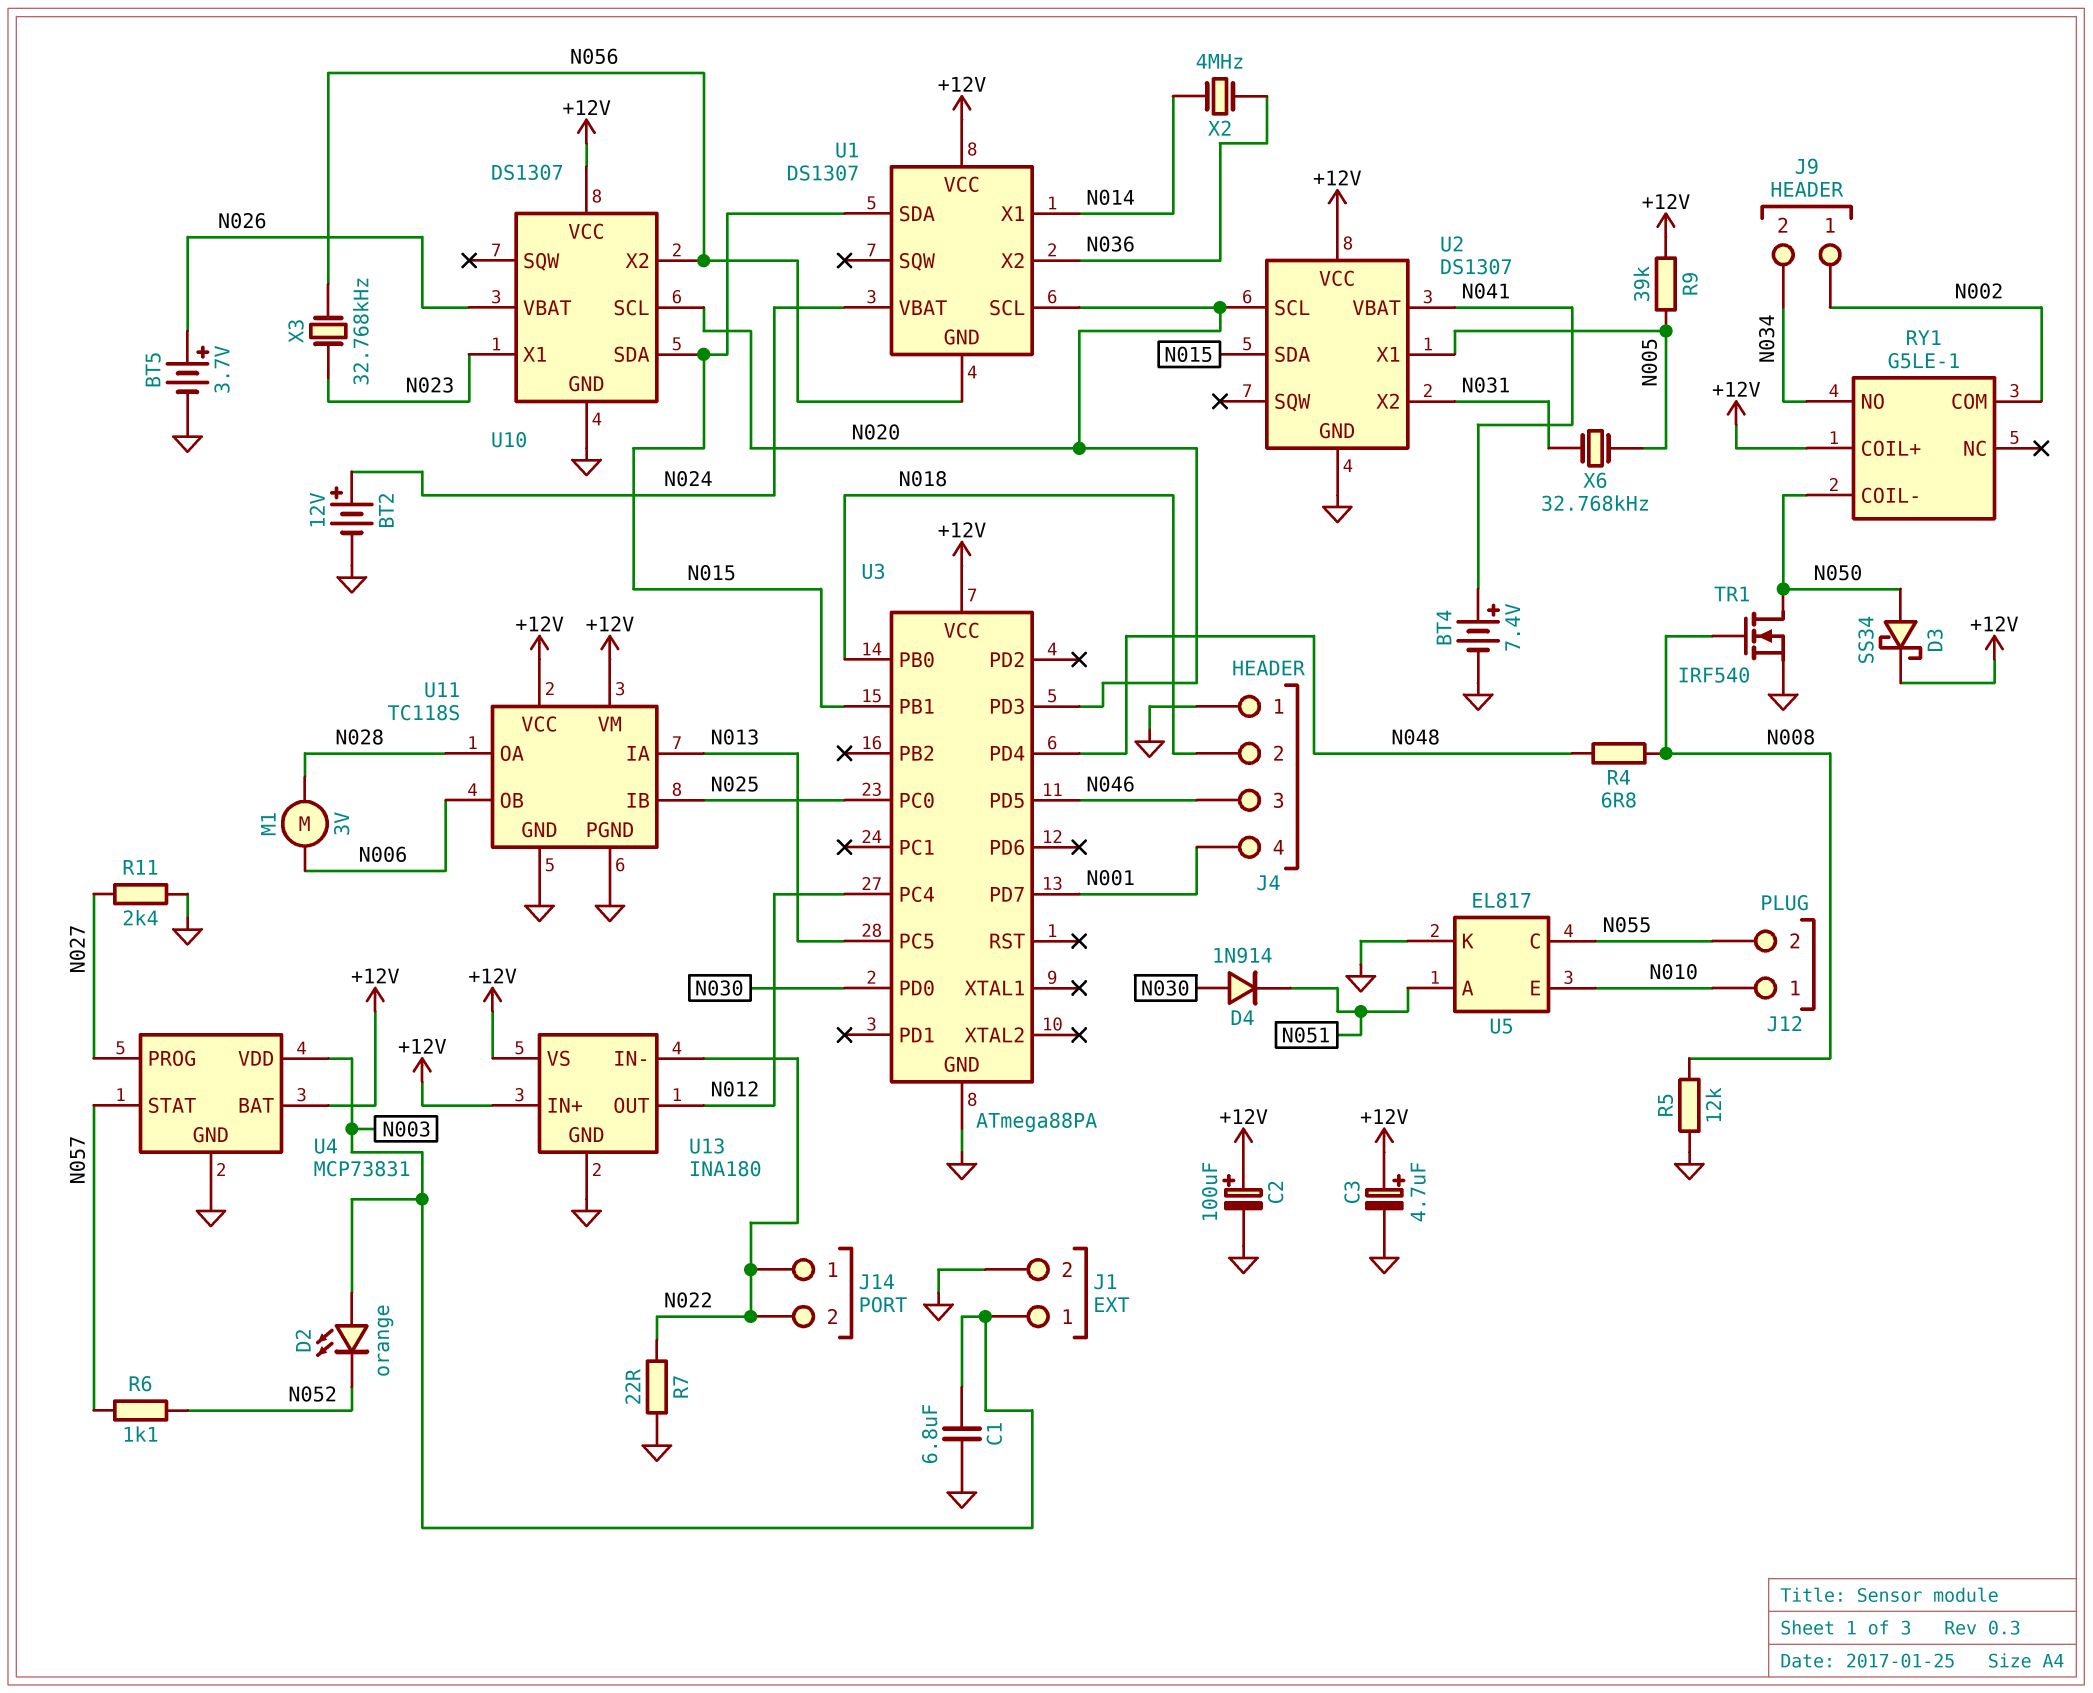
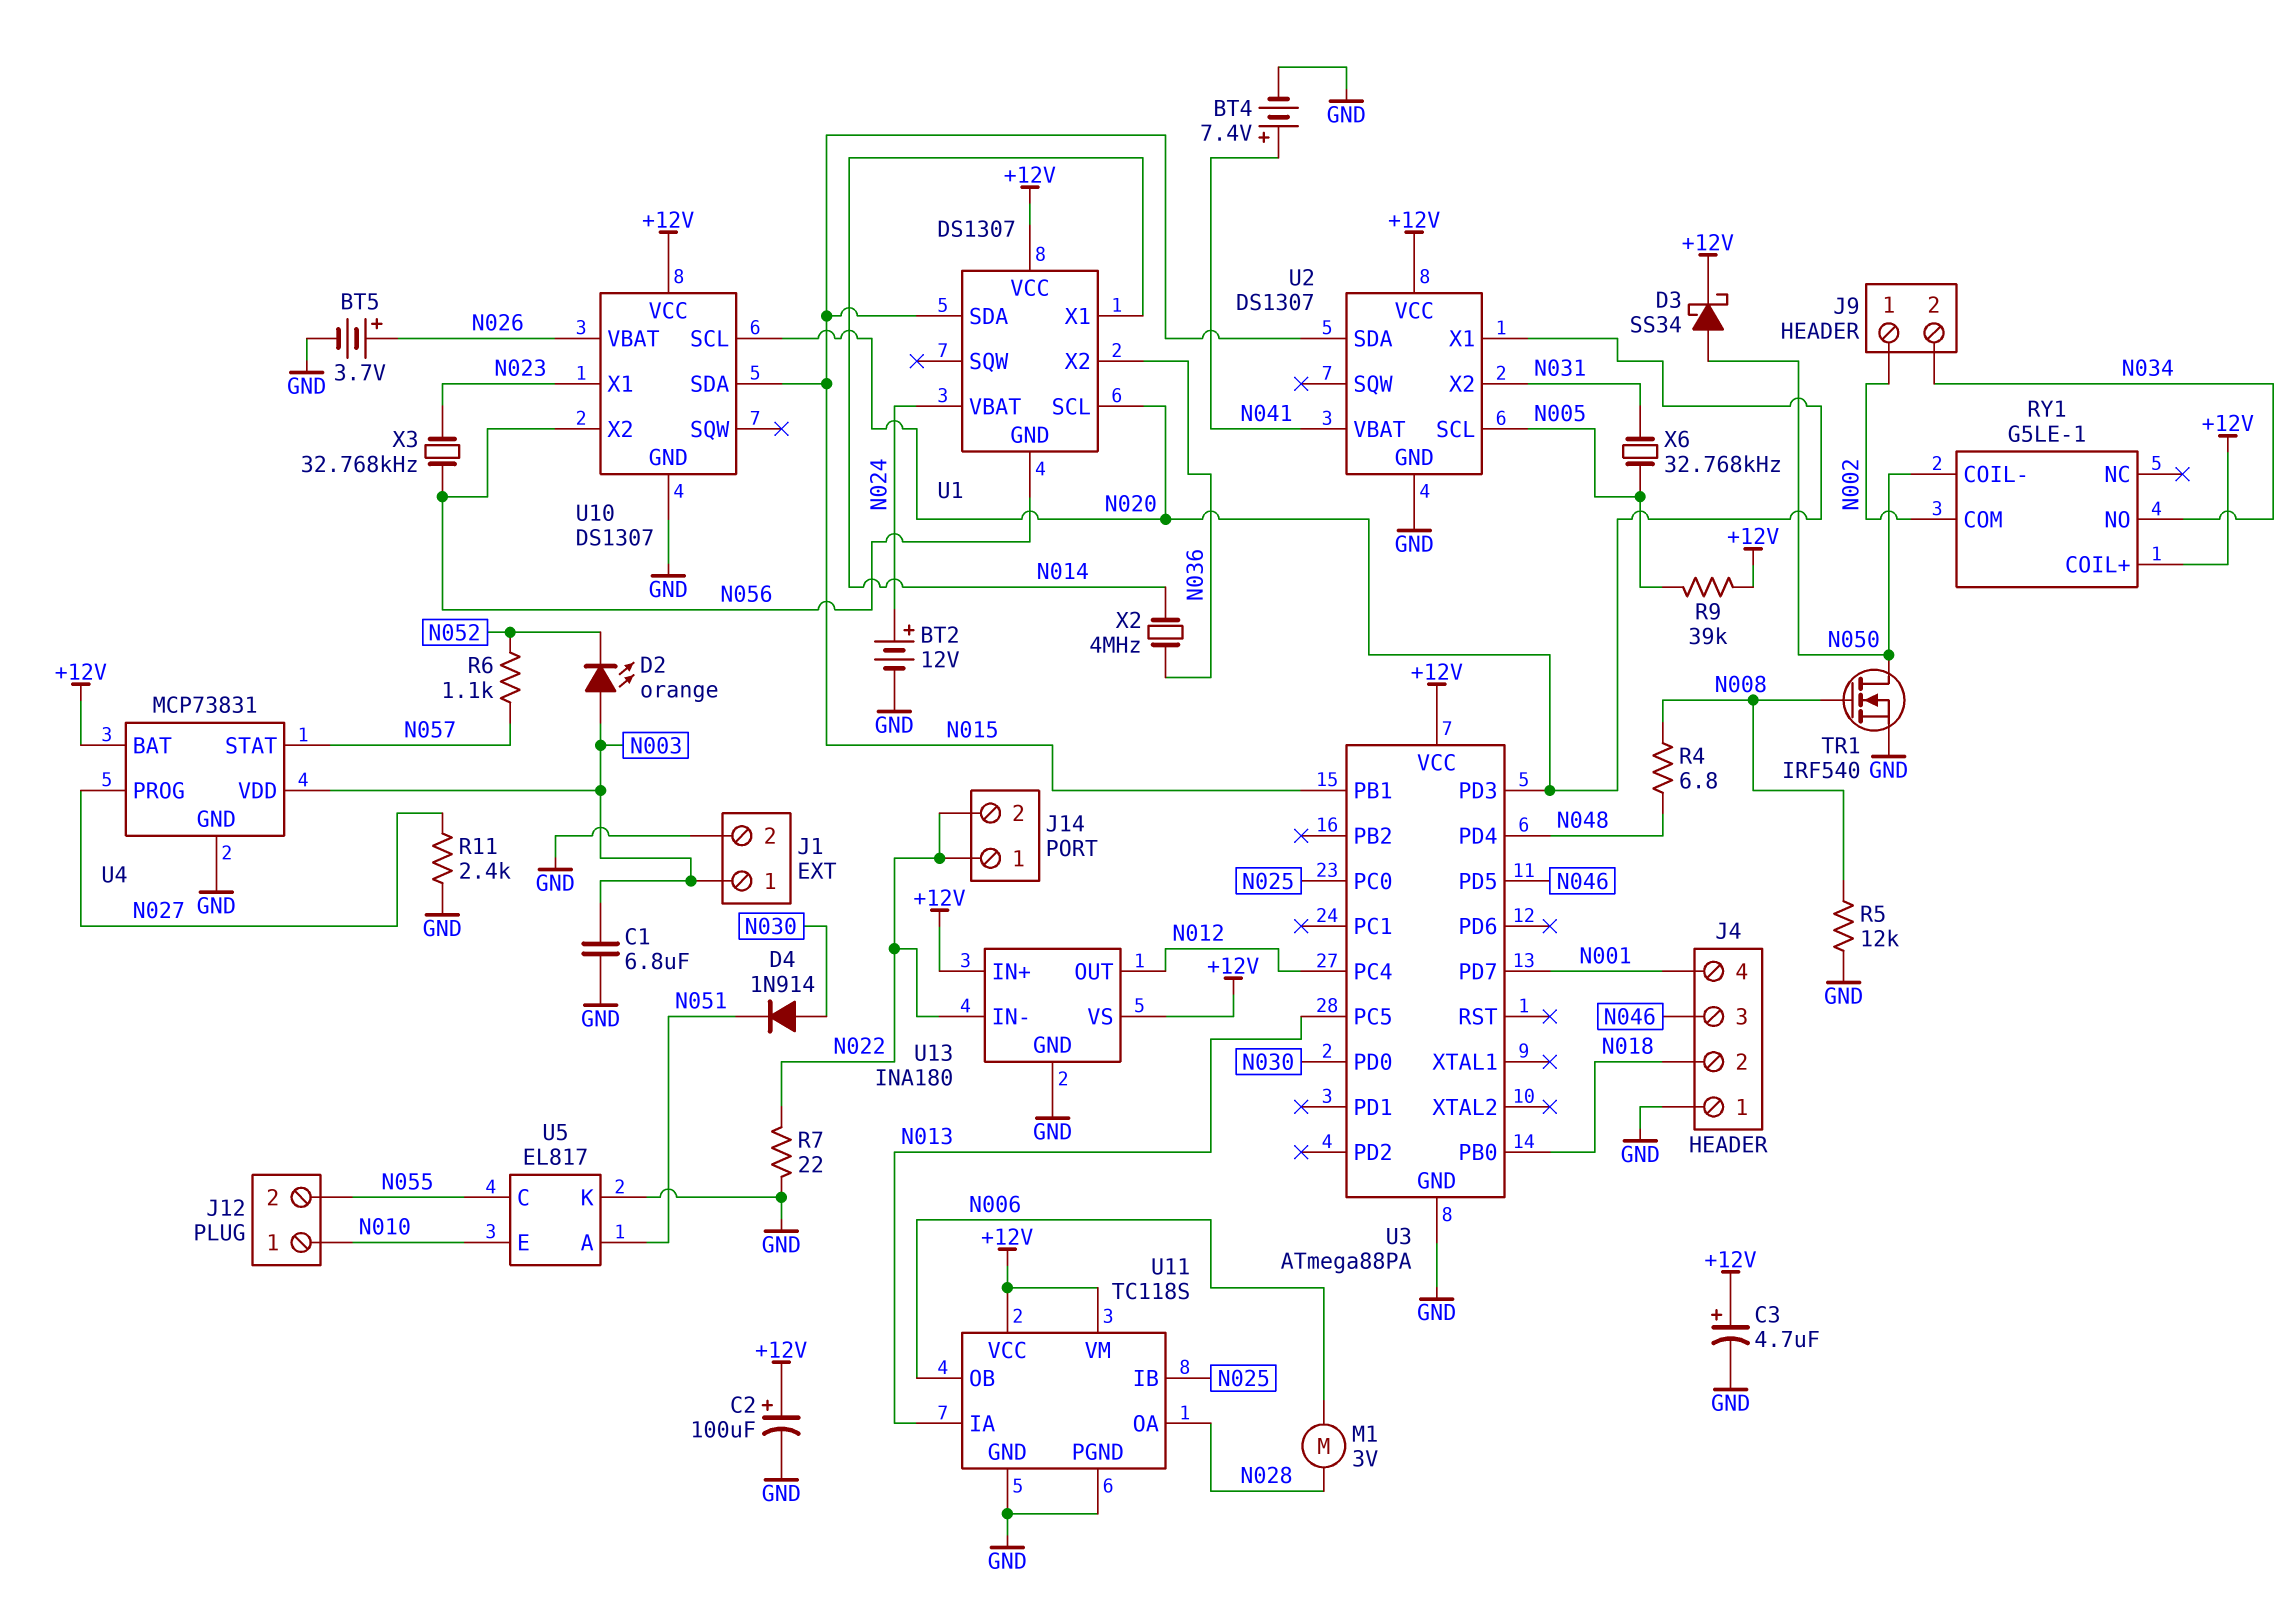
U2 pin SCL: N020 -> N005
U2 pin X1: N005 -> N020

